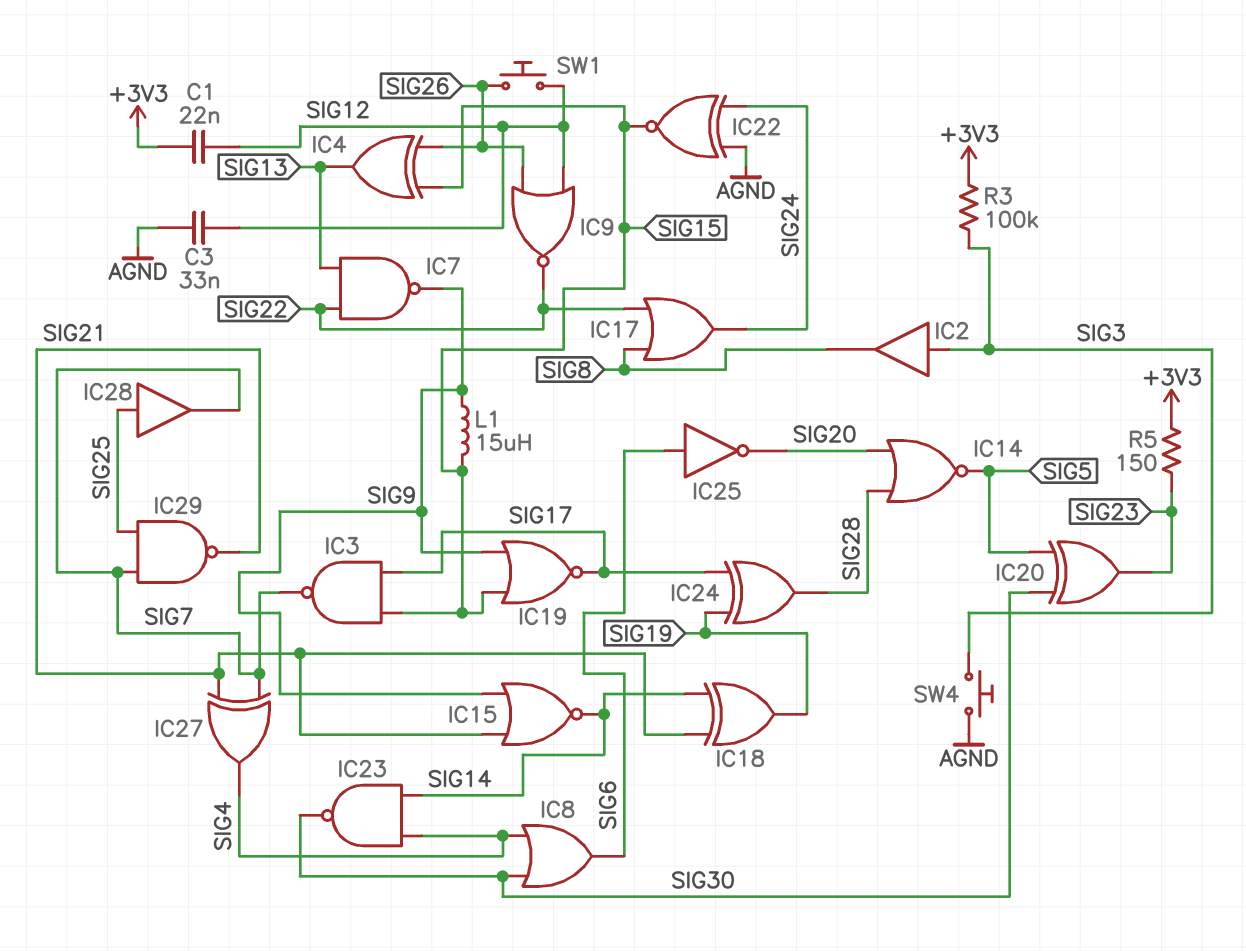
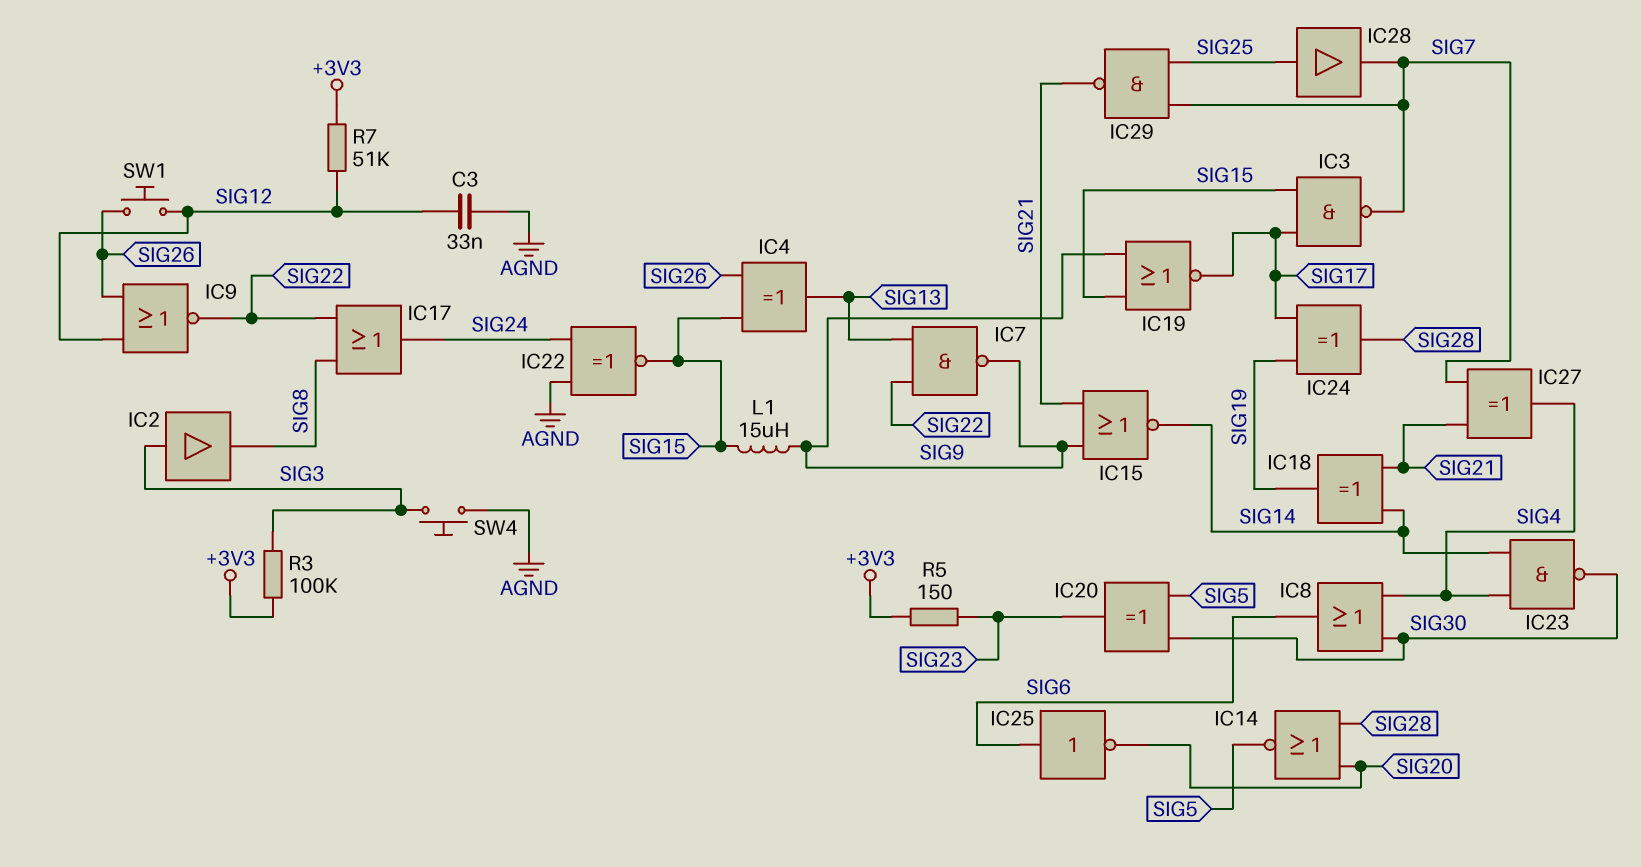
C1: 22nF (+3V3, SIG12) -> none
R7: none -> 51k (+3V3, SIG12)

